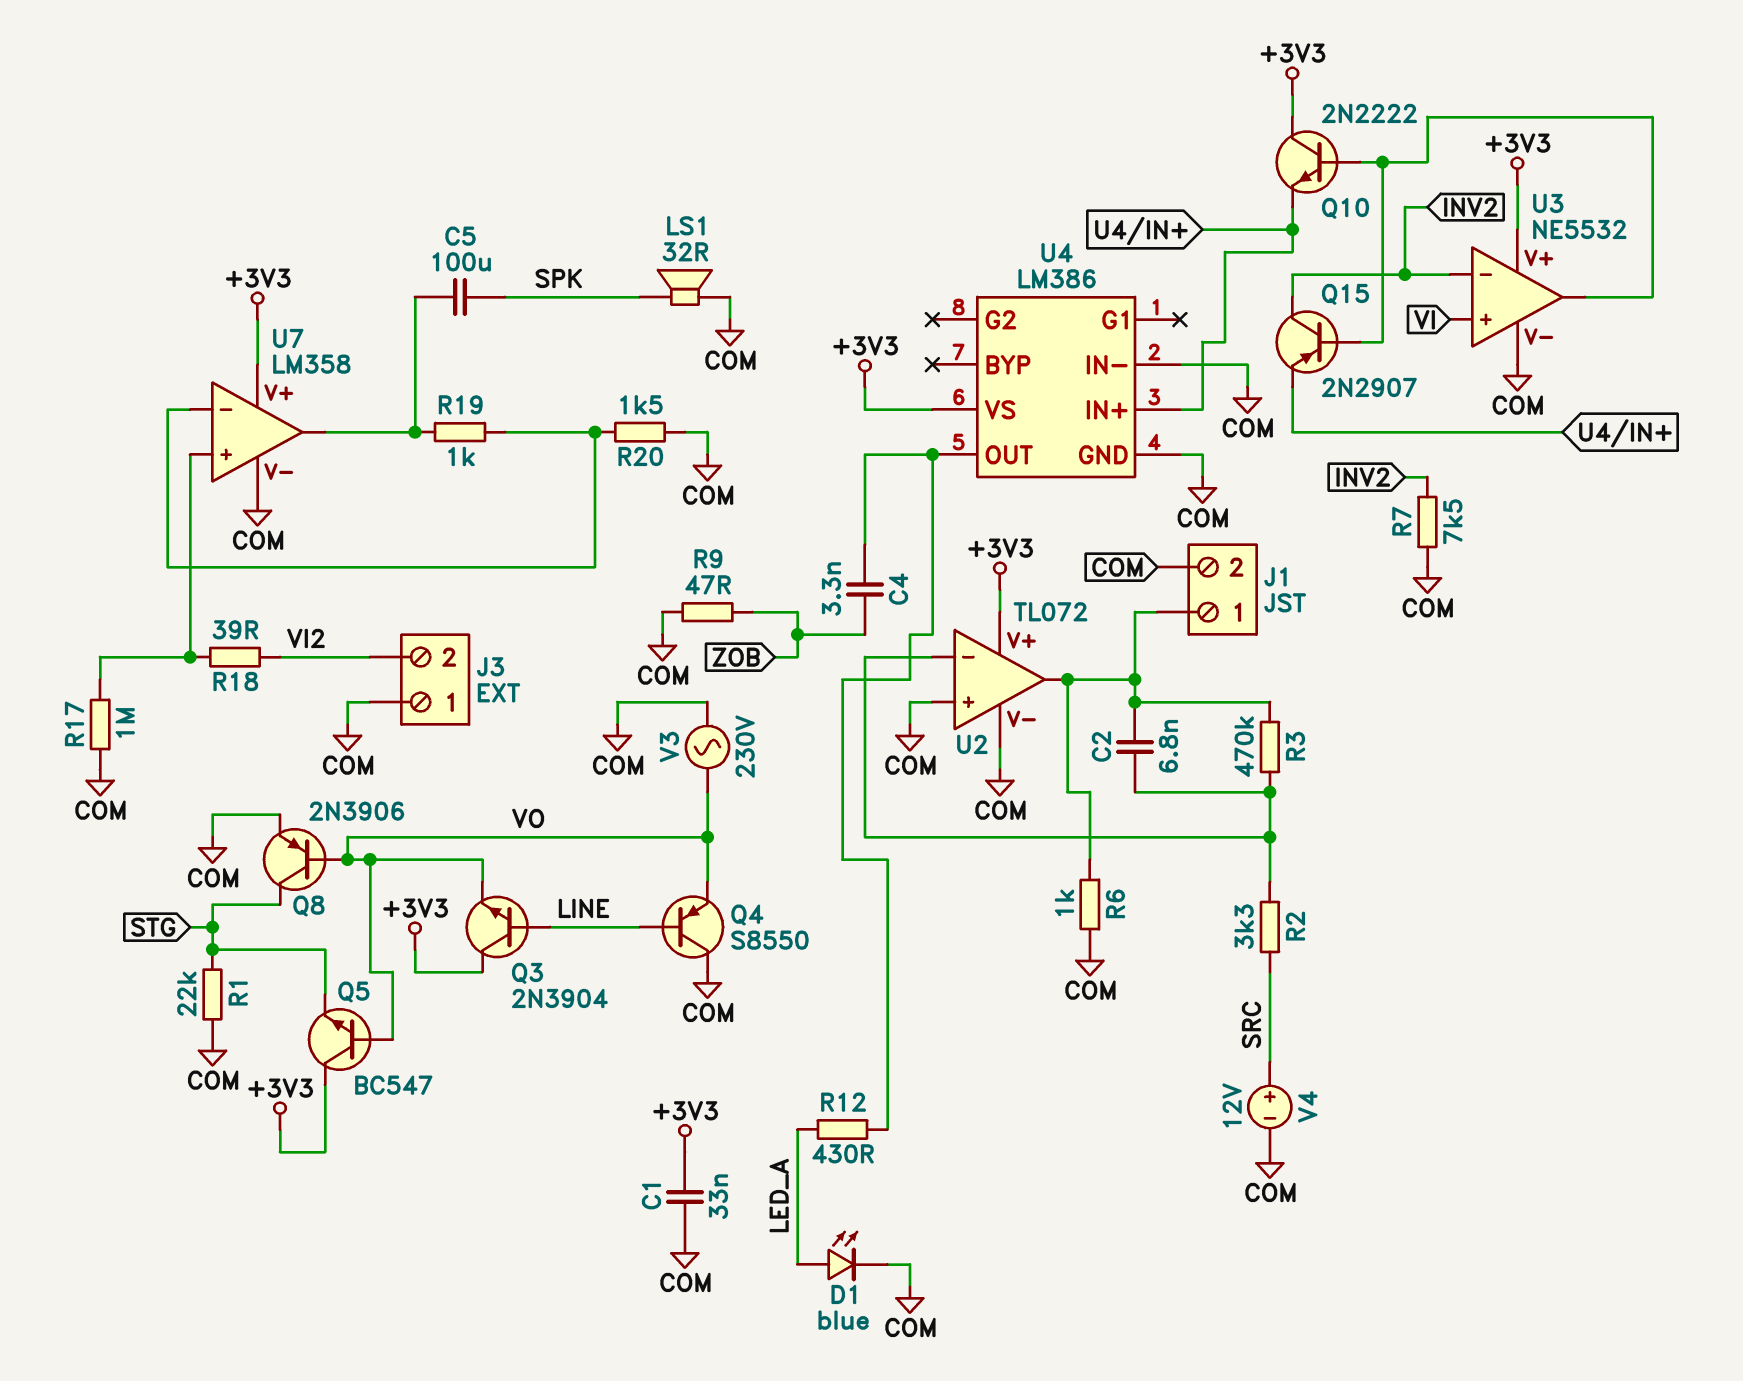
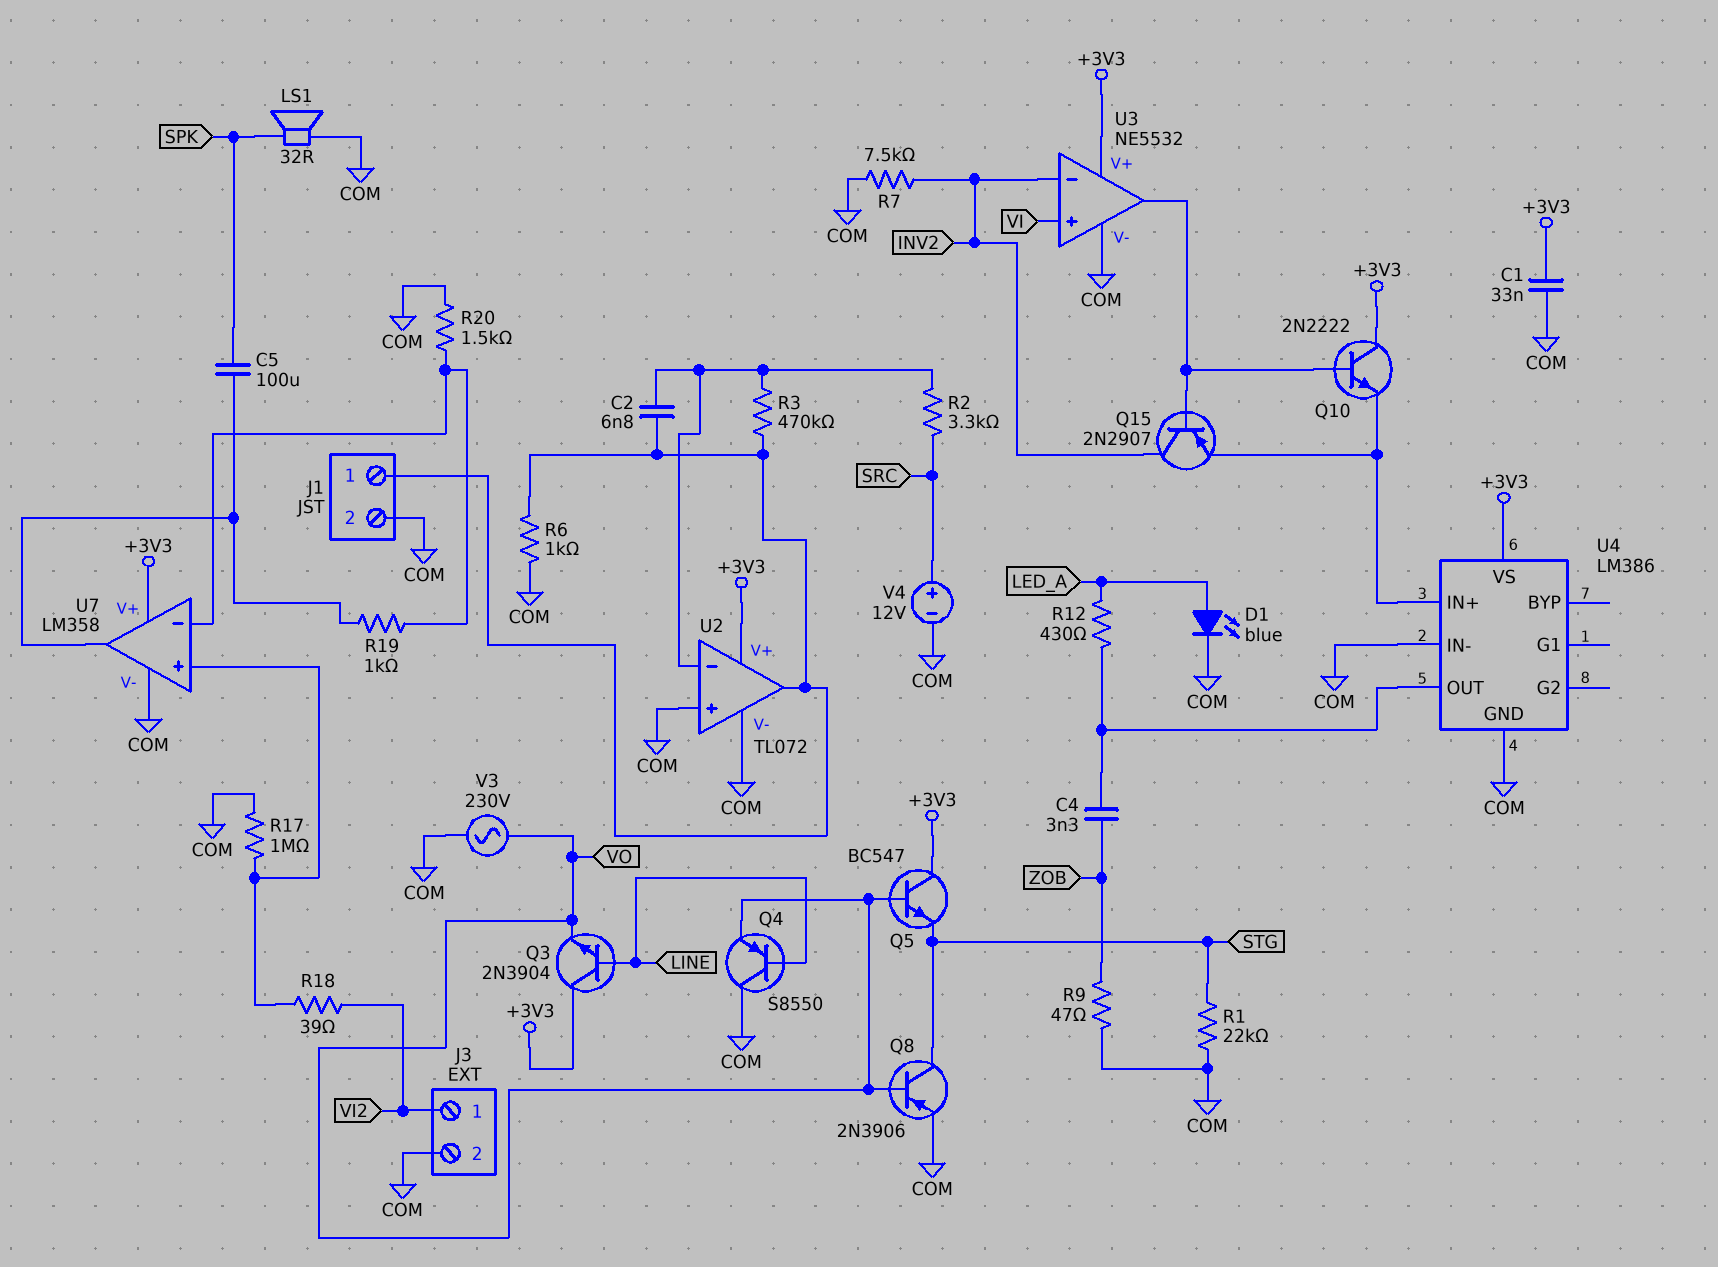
J3 pin 1: COM -> VI2
J3 pin 2: VI2 -> COM

